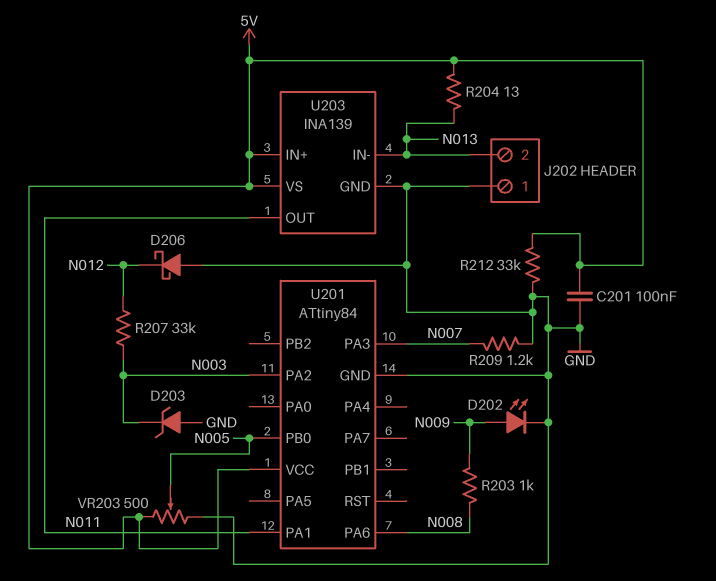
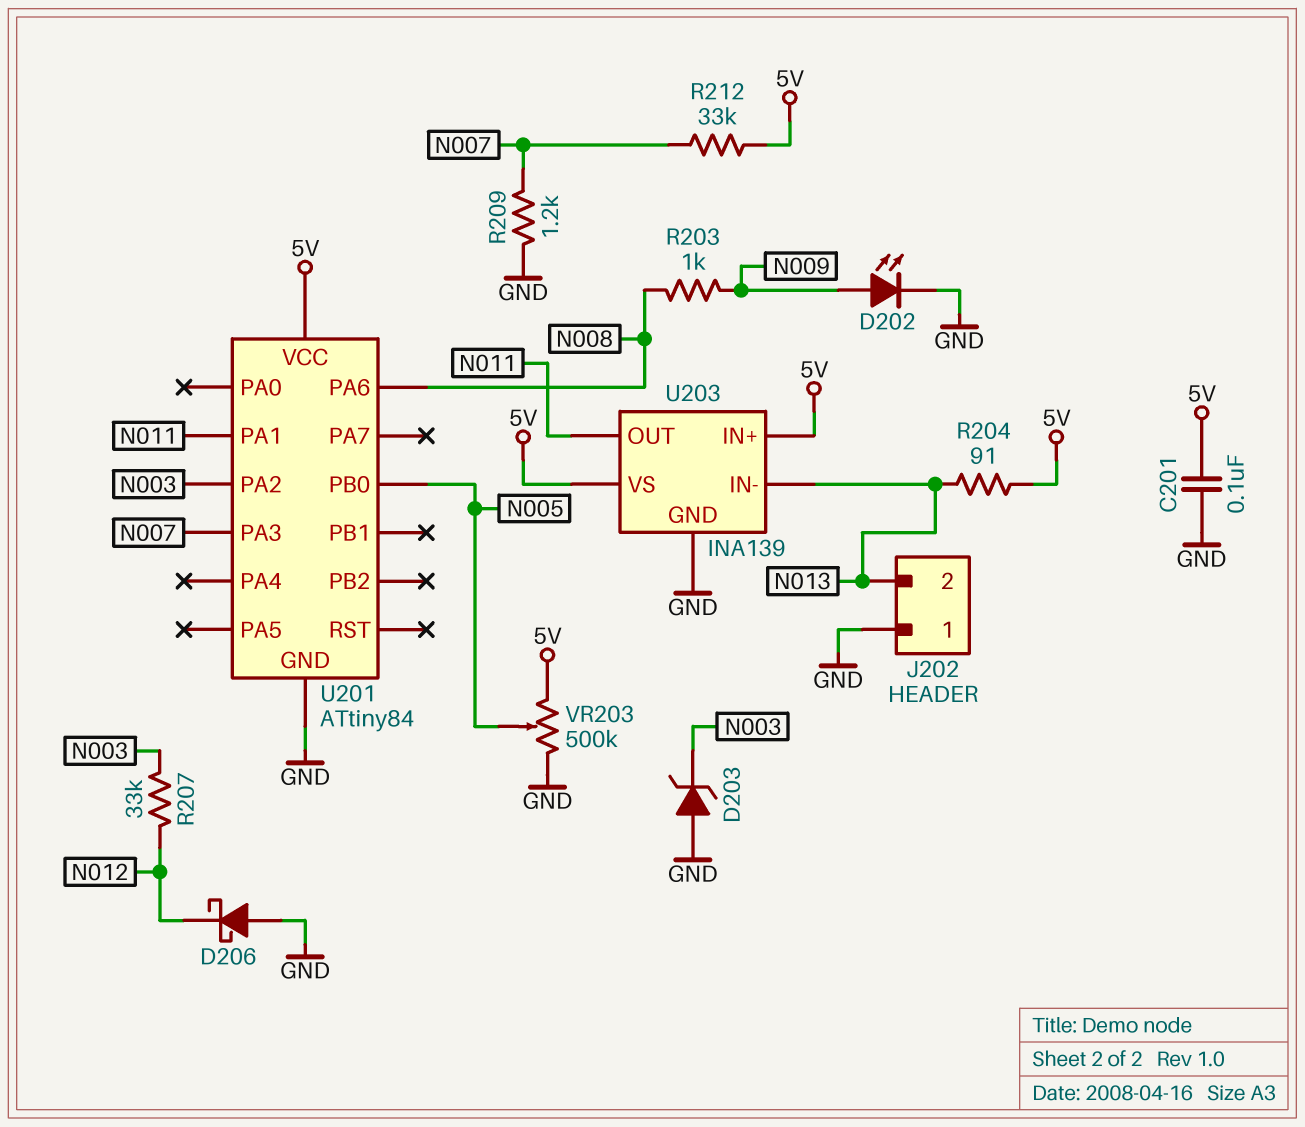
R204: 13 (5V, N013) -> 91 (5V, N013)
R212: 33k (5V, GND) -> 33k (5V, N007)
VR203: 500 (5V, GND, wiper N005) -> 500k (5V, GND, wiper N005)

